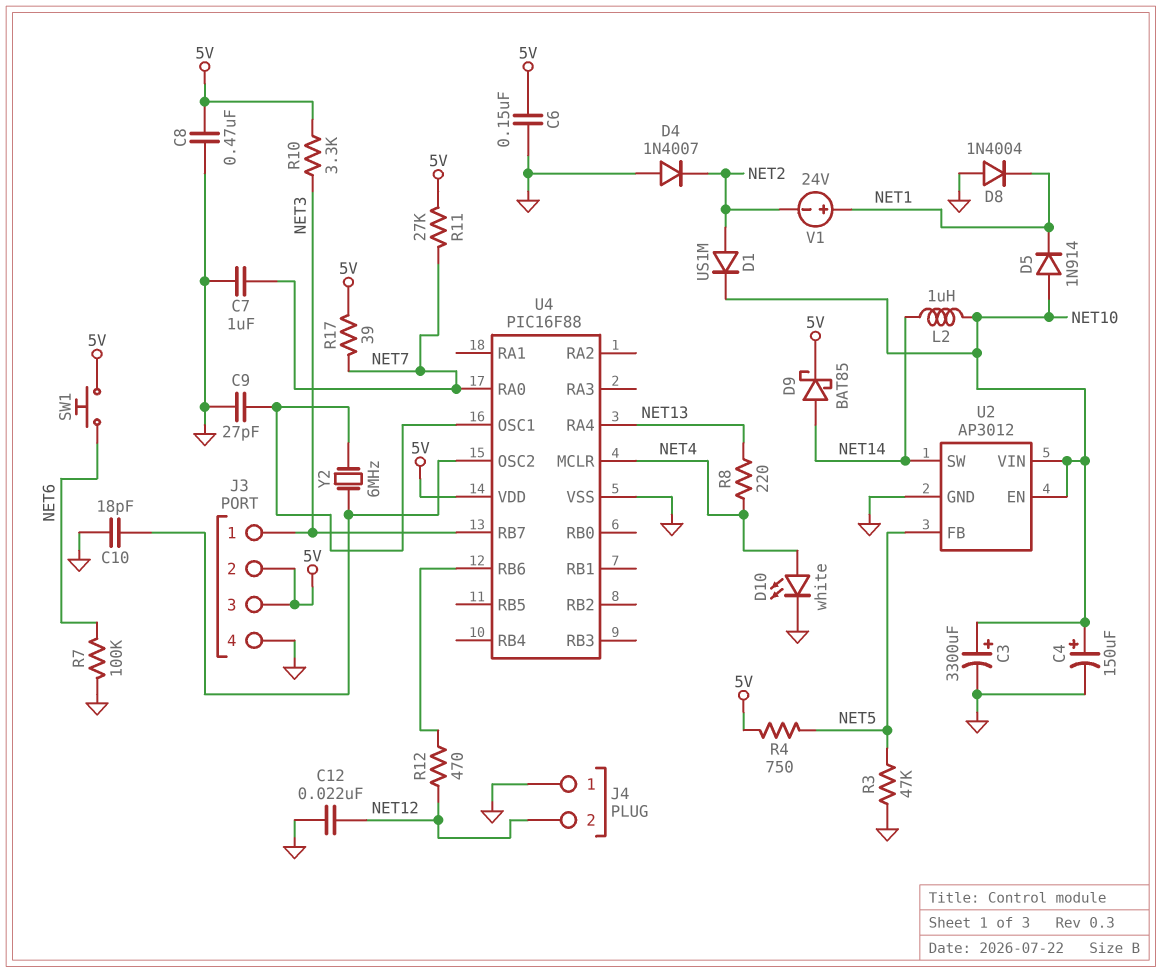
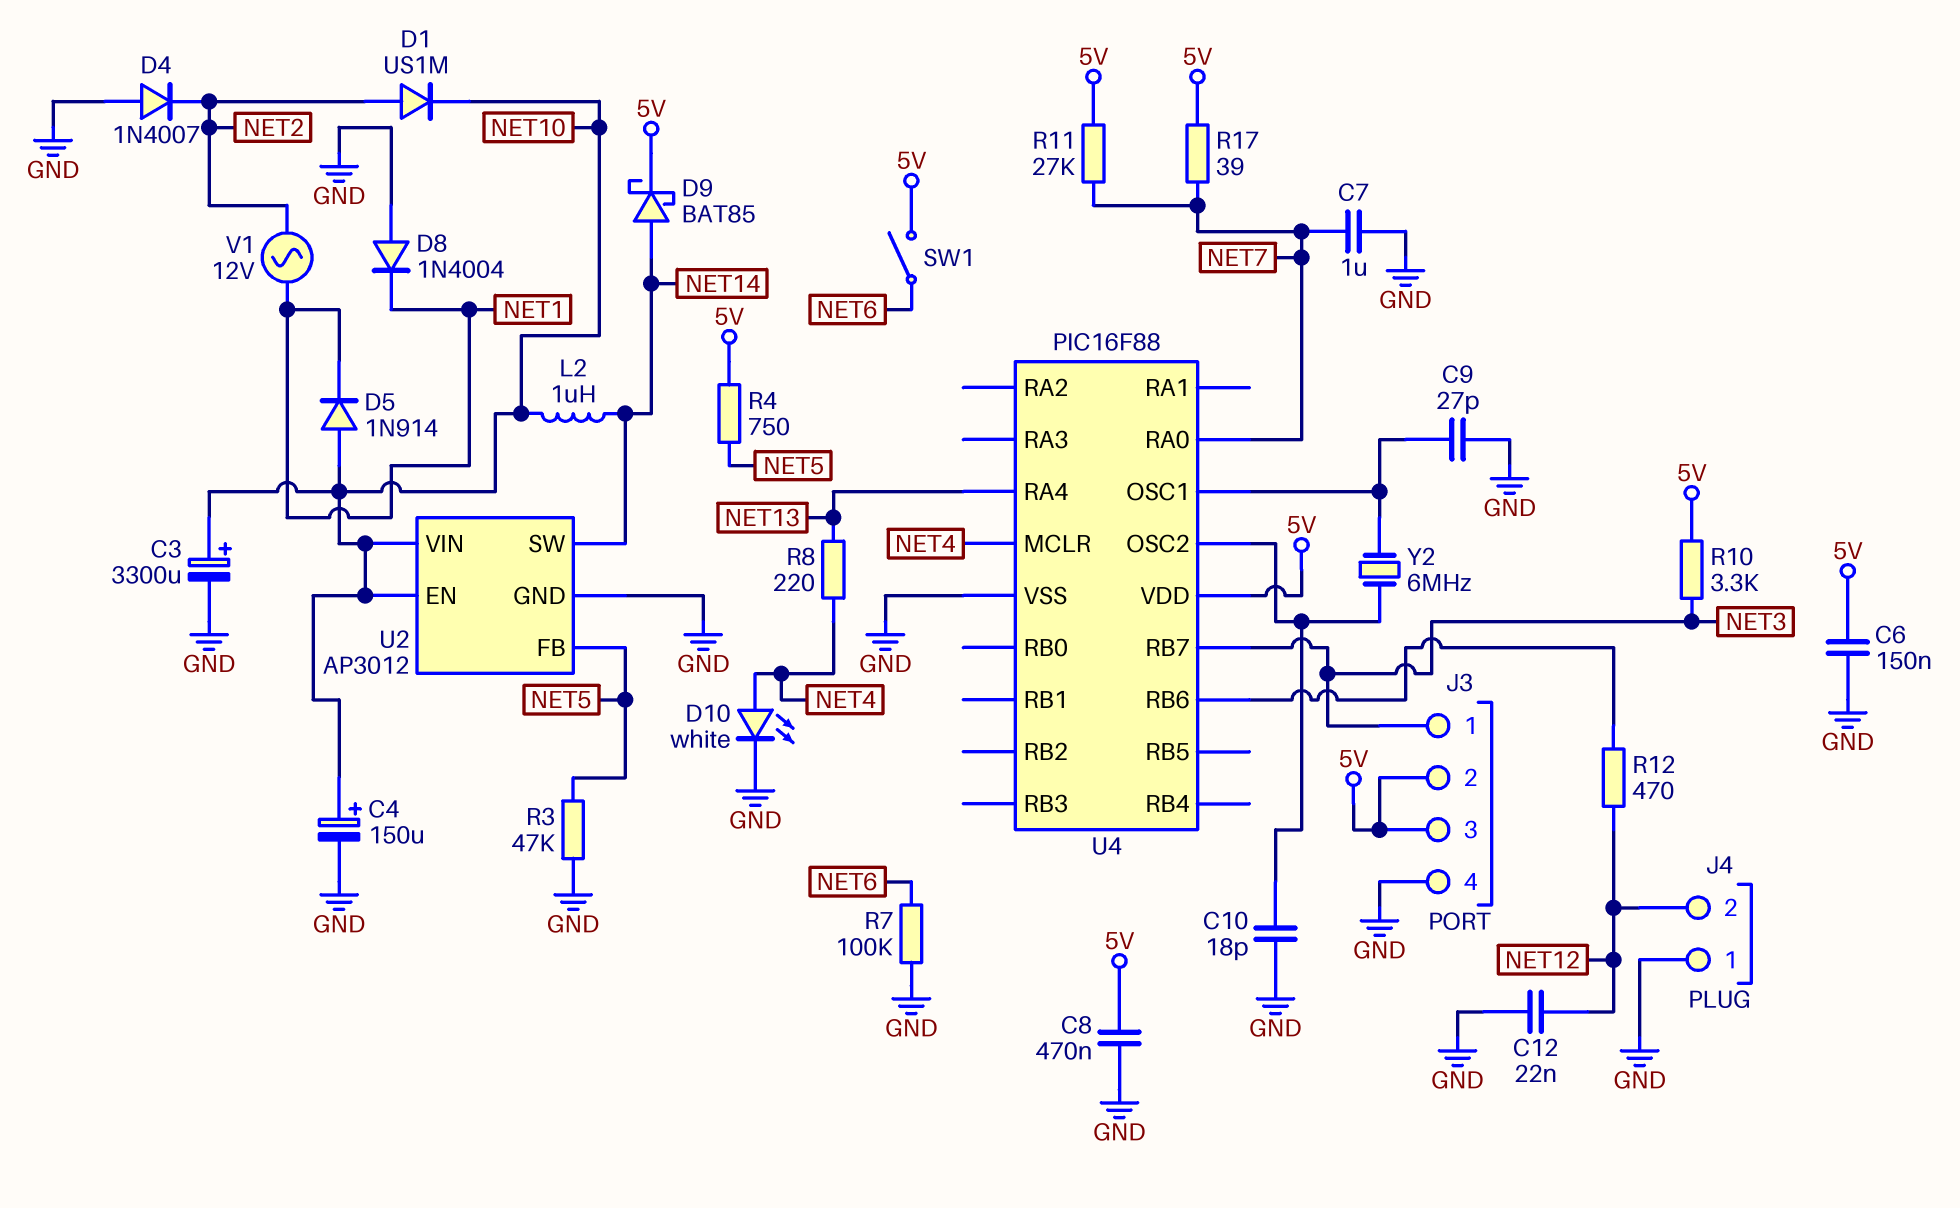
SW1: button (5V, NET6) -> switch (5V, NET6)
V1: 24V (plus NET1, minus NET2) -> AC 12V (NET1, NET2)

